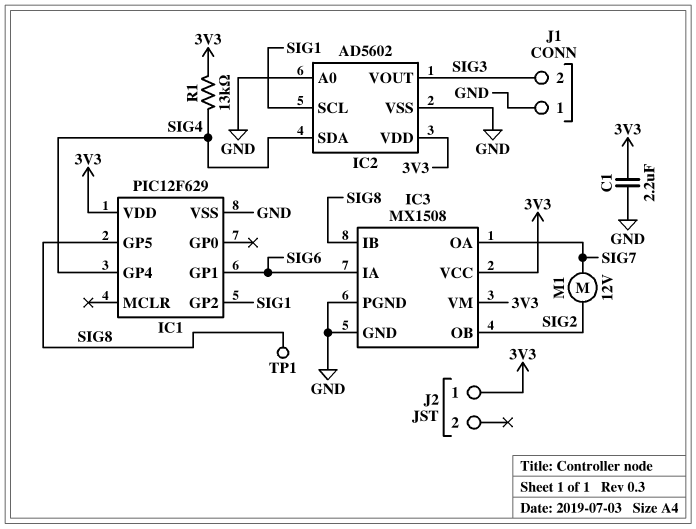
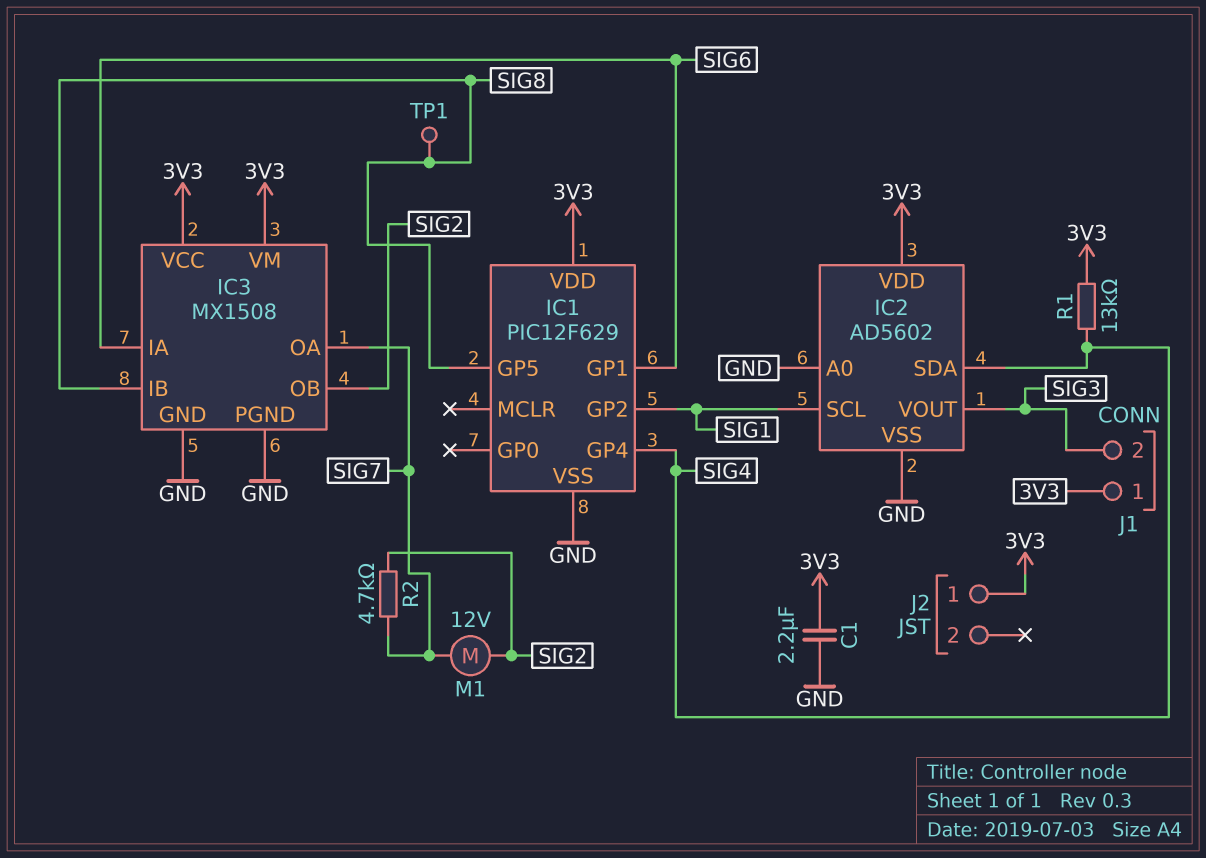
J1 pin 1: GND -> 3V3
R2: none -> 4.7k (SIG2, SIG7)

